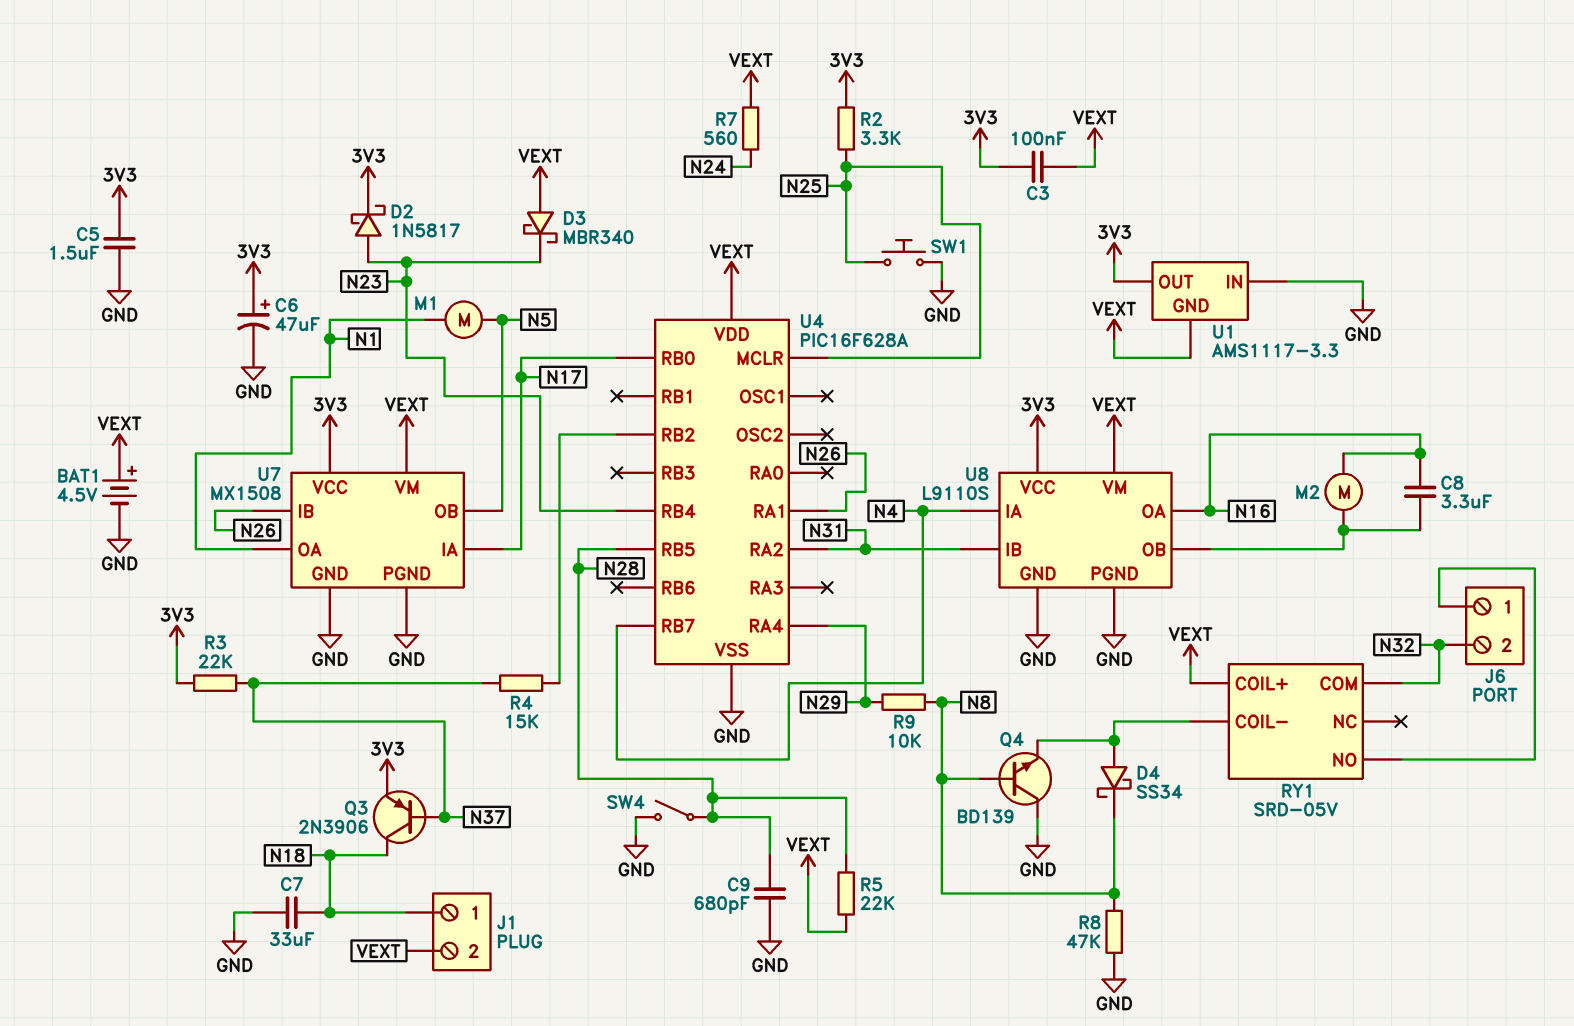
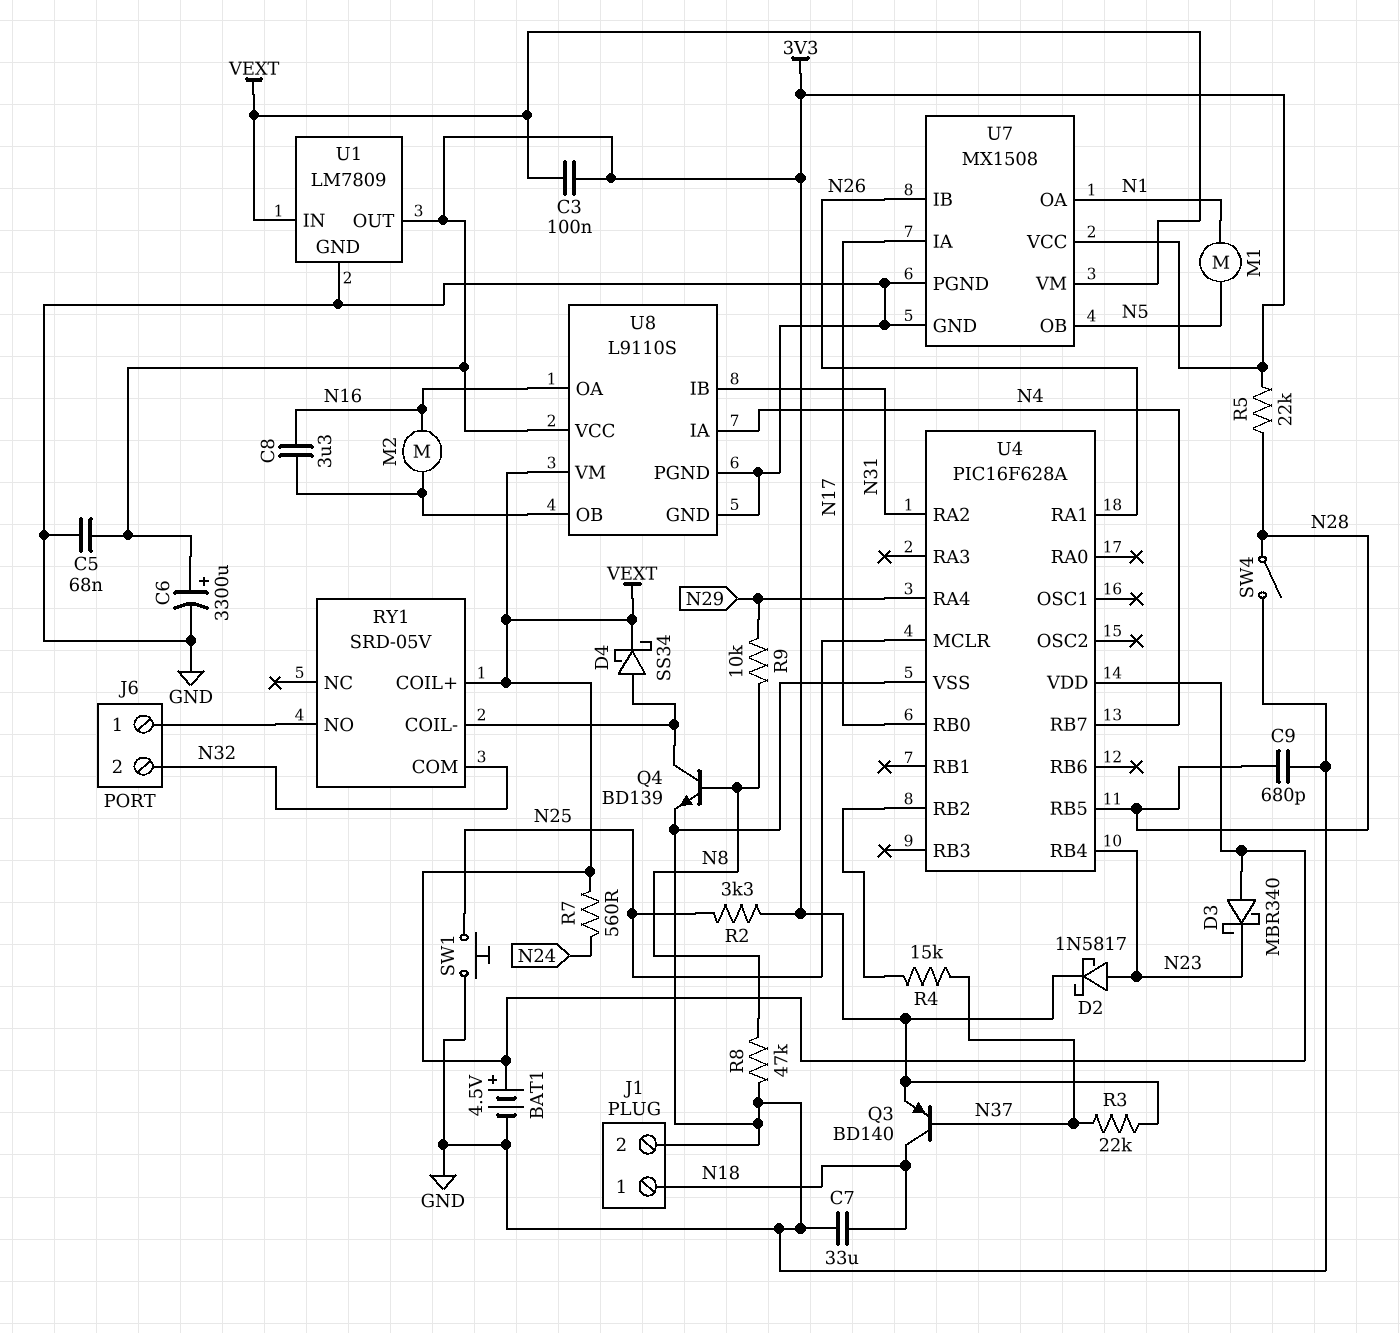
C5: 1.5uF (3V3, GND) -> 68nF (3V3, GND)
C6: 47uF (plus 3V3, minus GND) -> 3300uF (plus 3V3, minus GND)
D4: schottky SS34 (A RY1/COIL-, K N8) -> schottky SS34 (A RY1/COIL-, K VEXT)
J1 pin 2: VEXT -> GND
Q3: PNP 2N3906 (B N37, C N18, E 3V3) -> PNP BD140 (B N37, C N18, E 3V3)
Q4: NPN BD139 (B N8, C GND, E RY1/COIL-) -> NPN BD139 (B N8, C RY1/COIL-, E GND)
R5: 22k (N28, VEXT) -> 22k (3V3, N28)
U1: AMS1117-3.3 -> LM7809
U1 pin GND: VEXT -> GND
U1 pin IN: GND -> VEXT

